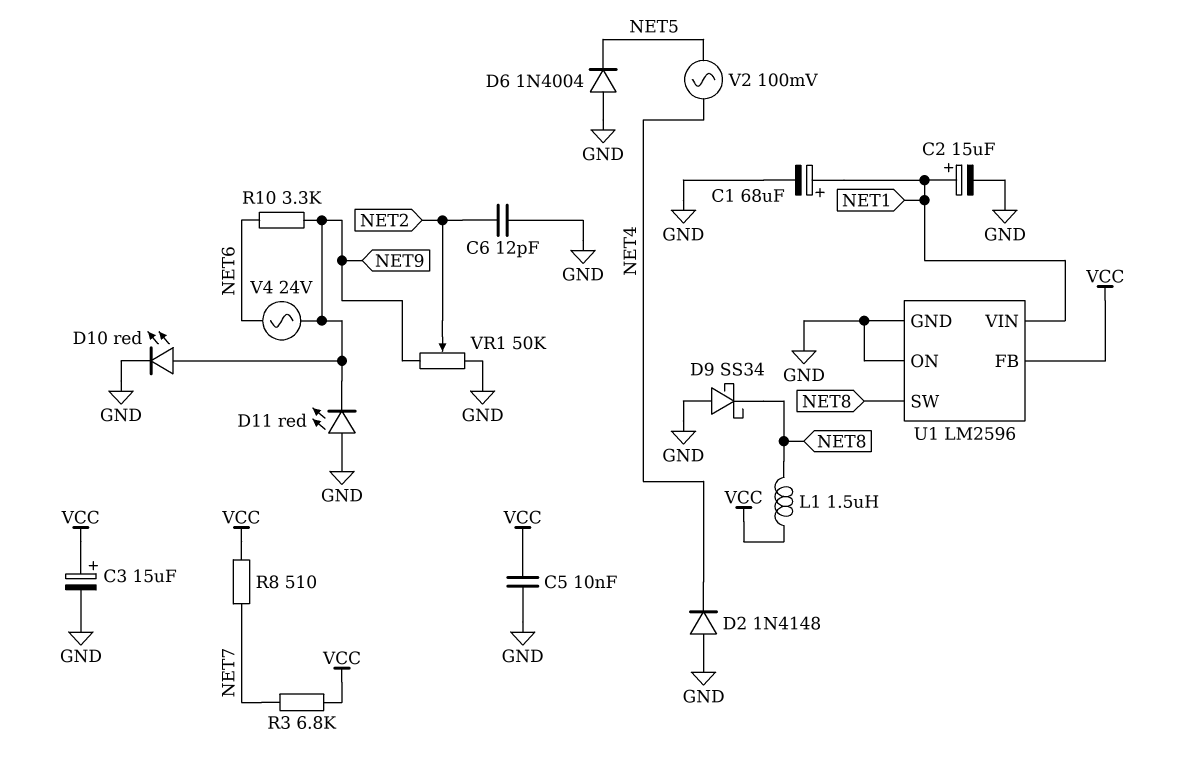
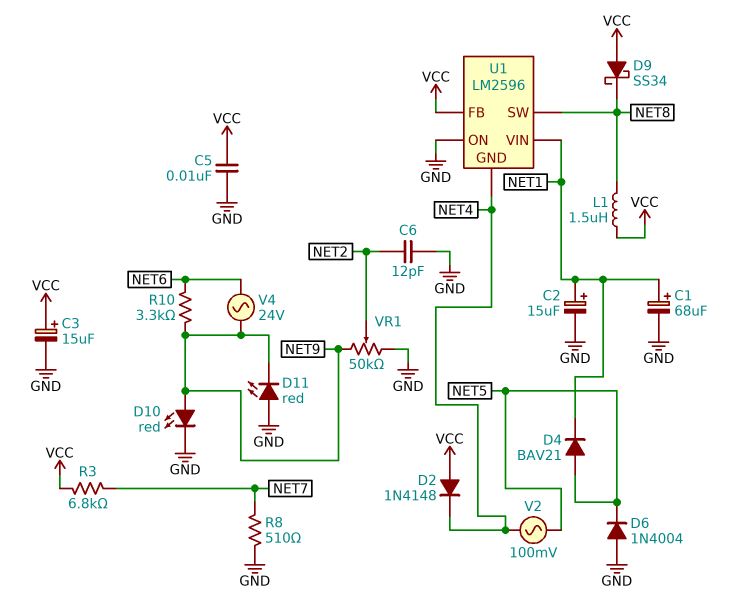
D2: diode 1N4148 (A GND, K NET4) -> diode 1N4148 (A VCC, K NET4)
D4: none -> diode BAV21 (A NET5, K NET1)
D9: schottky SS34 (A GND, K NET8) -> schottky SS34 (A VCC, K NET8)
R8: 510 (NET7, VCC) -> 510 (GND, NET7)
U1 pin GND: GND -> NET4

